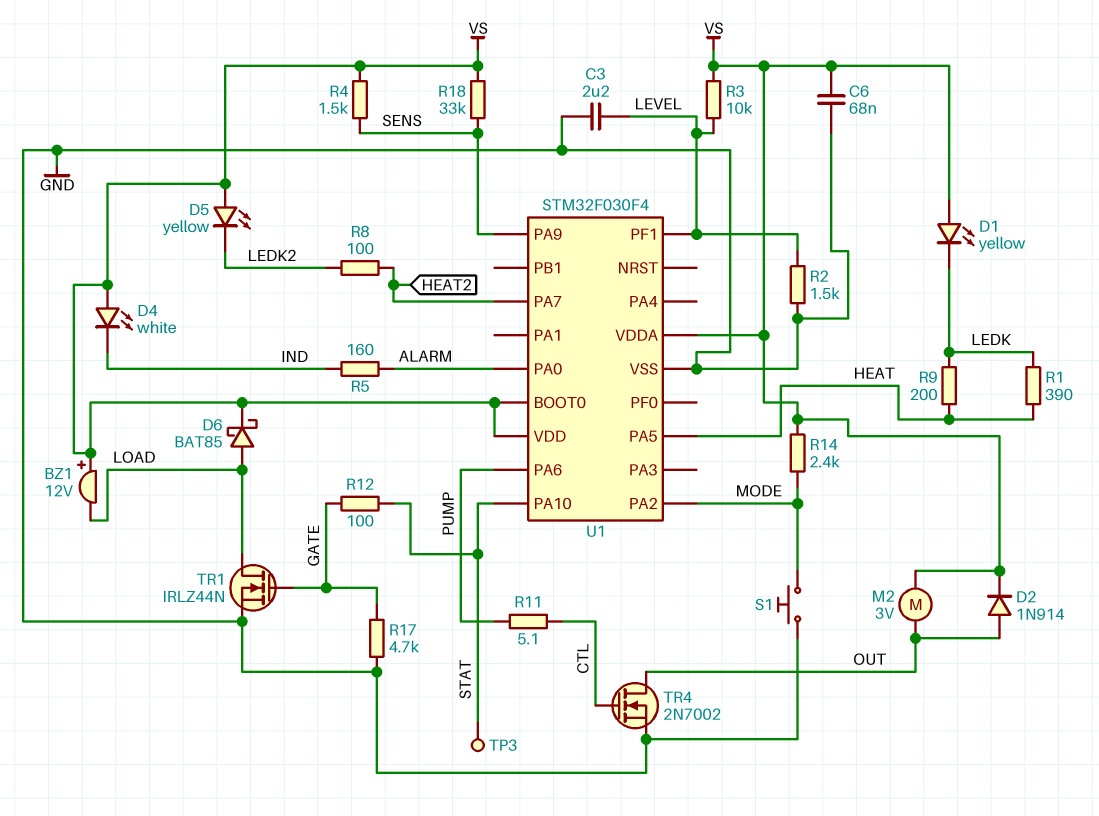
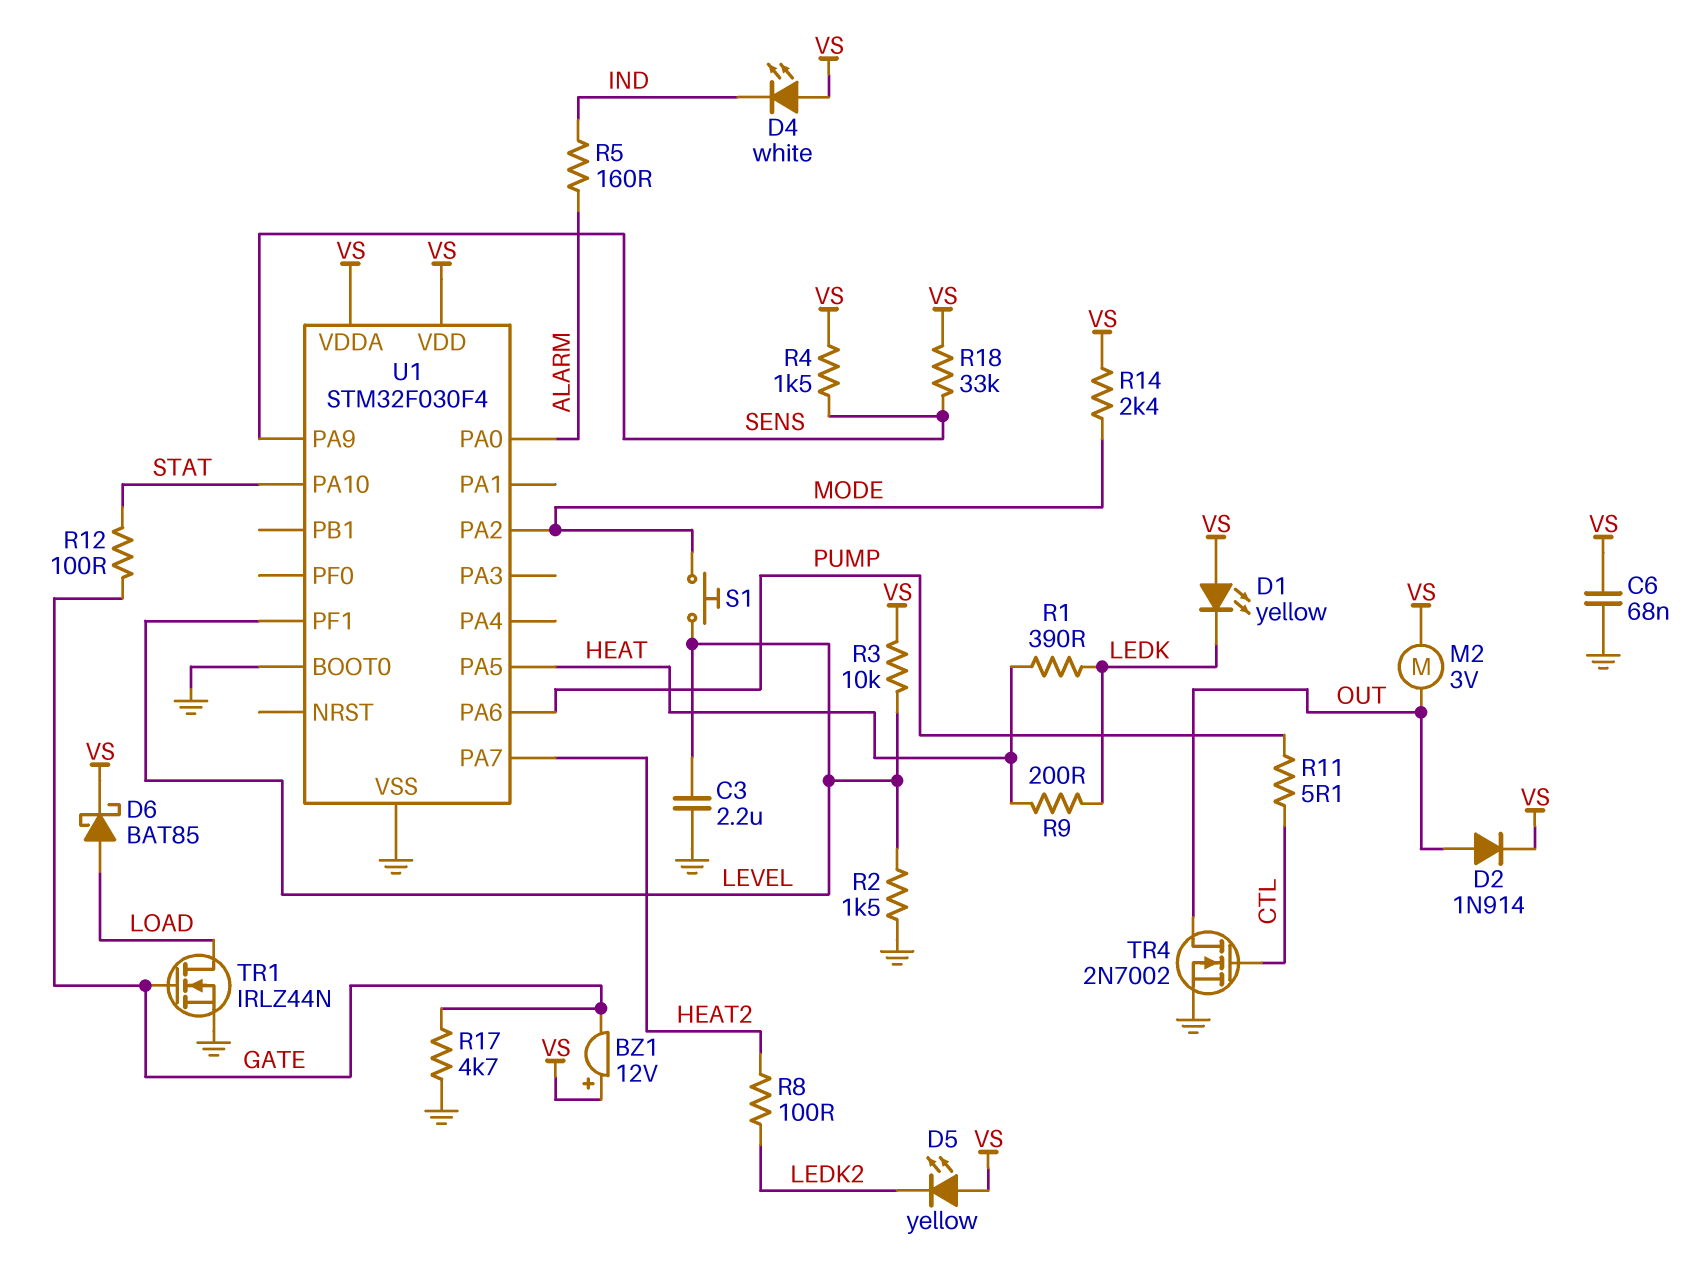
BZ1: buzzer 12V (plus VS, minus LOAD) -> buzzer 12V (plus VS, minus GATE)
S1: button (GND, MODE) -> button (LEVEL, MODE)
TP3: test point (STAT) -> none
U1 pin BOOT0: VS -> GND

